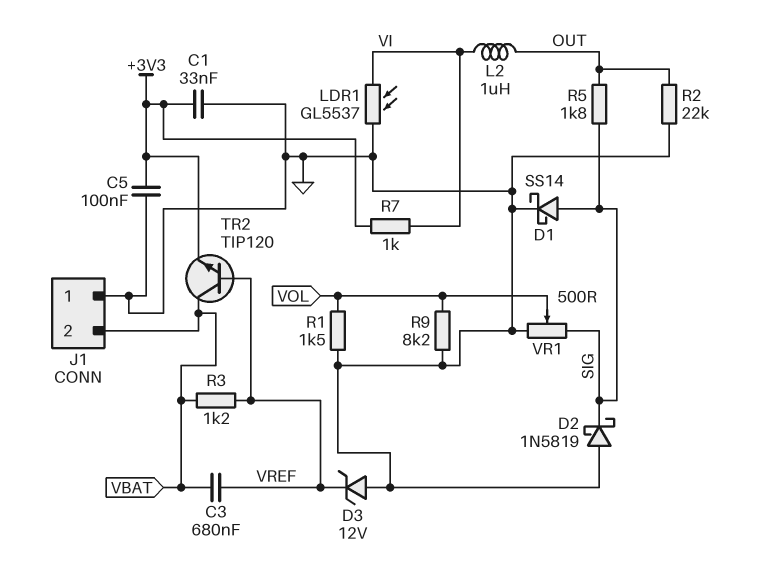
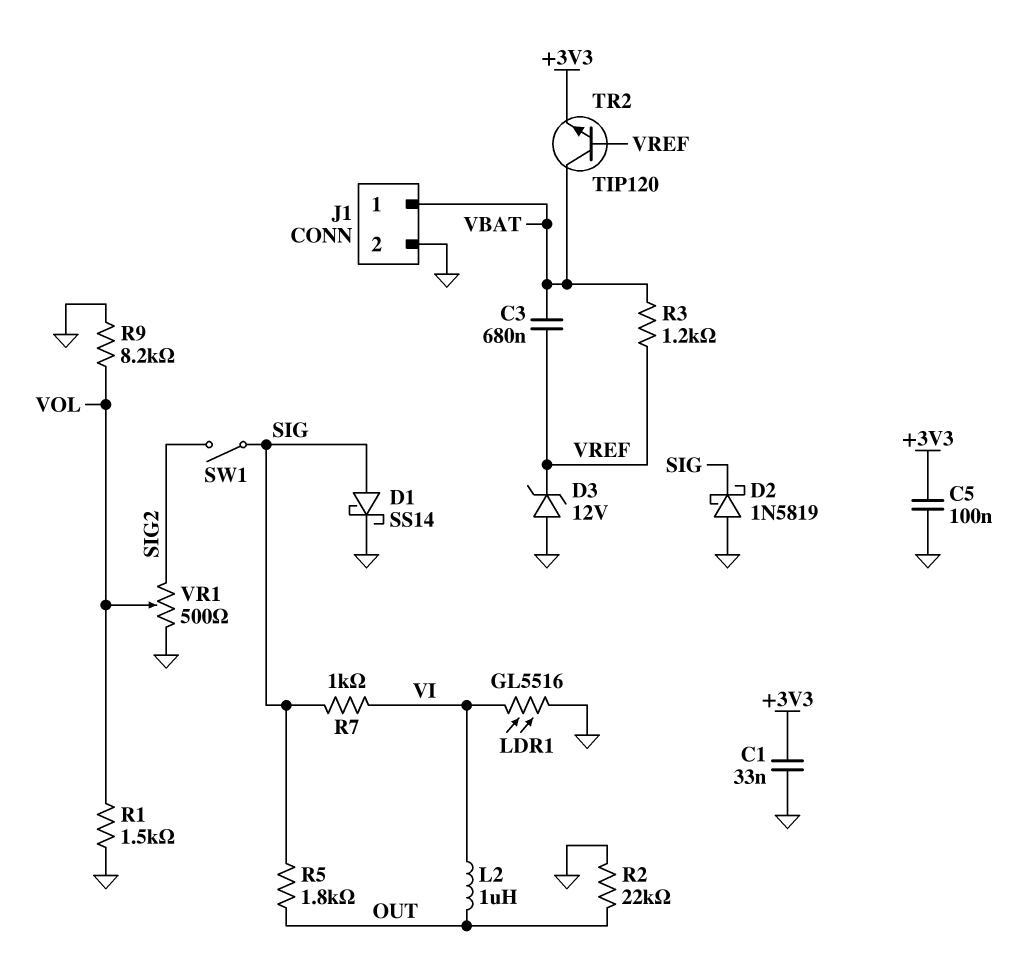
J1 pin 1: GND -> VBAT
J1 pin 2: VBAT -> GND
LDR1: GL5537 (GND, VI) -> GL5516 (GND, VI)
R7: 1k (+3V3, VI) -> 1k (SIG, VI)
SW1: none -> switch (SIG, SIG2)
VR1: 500 (GND, SIG, wiper VOL) -> 500 (GND, SIG2, wiper VOL)

